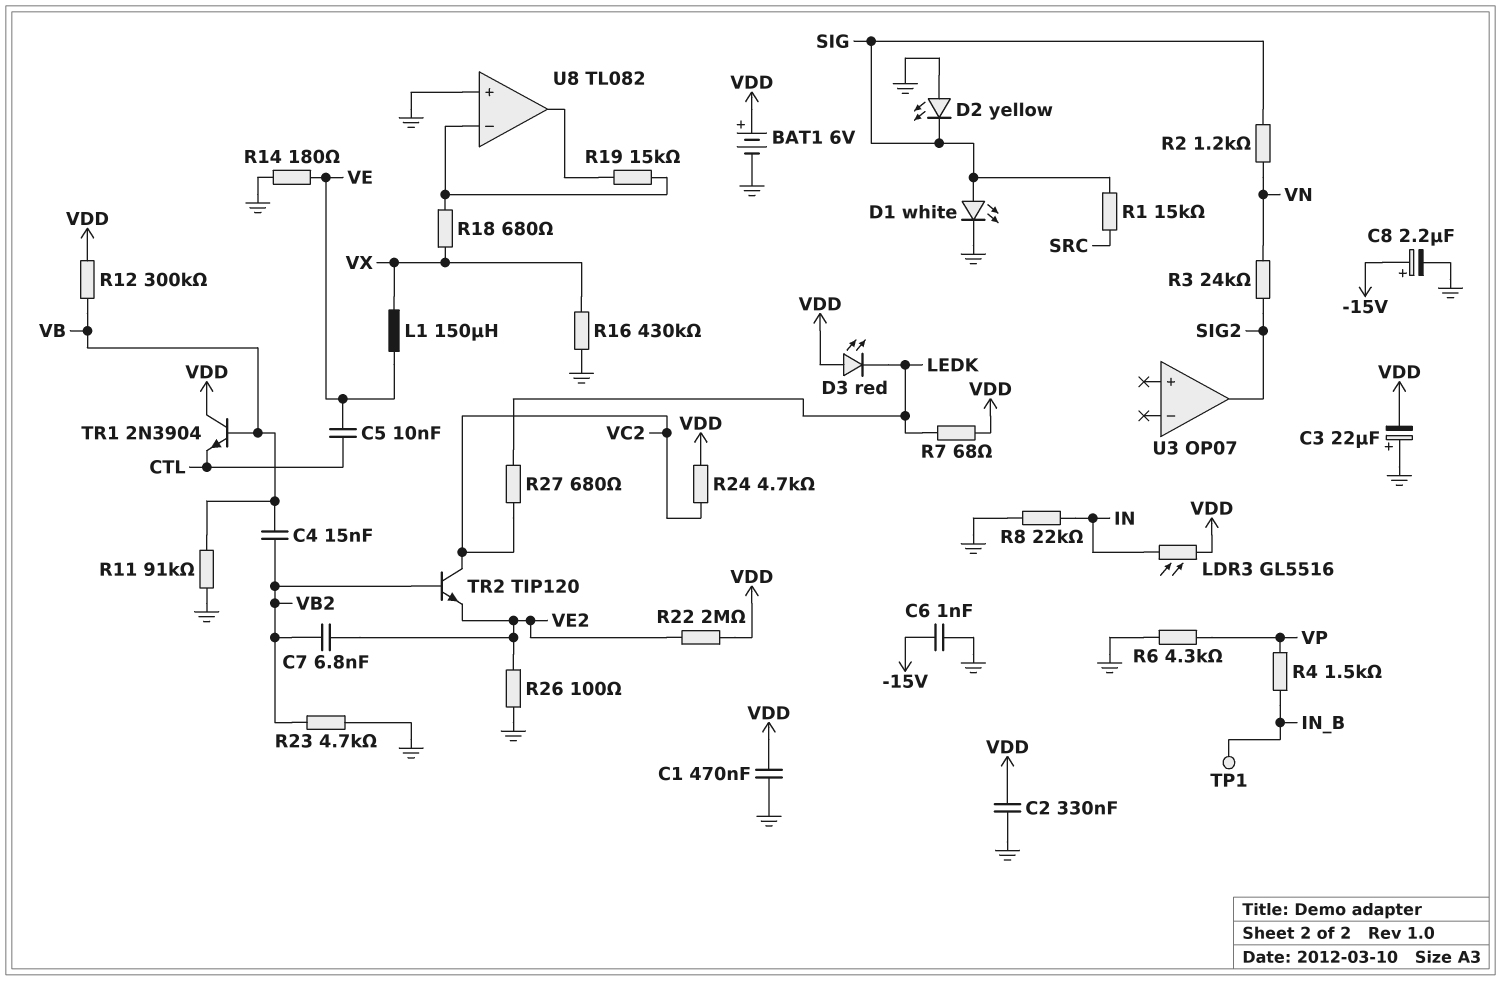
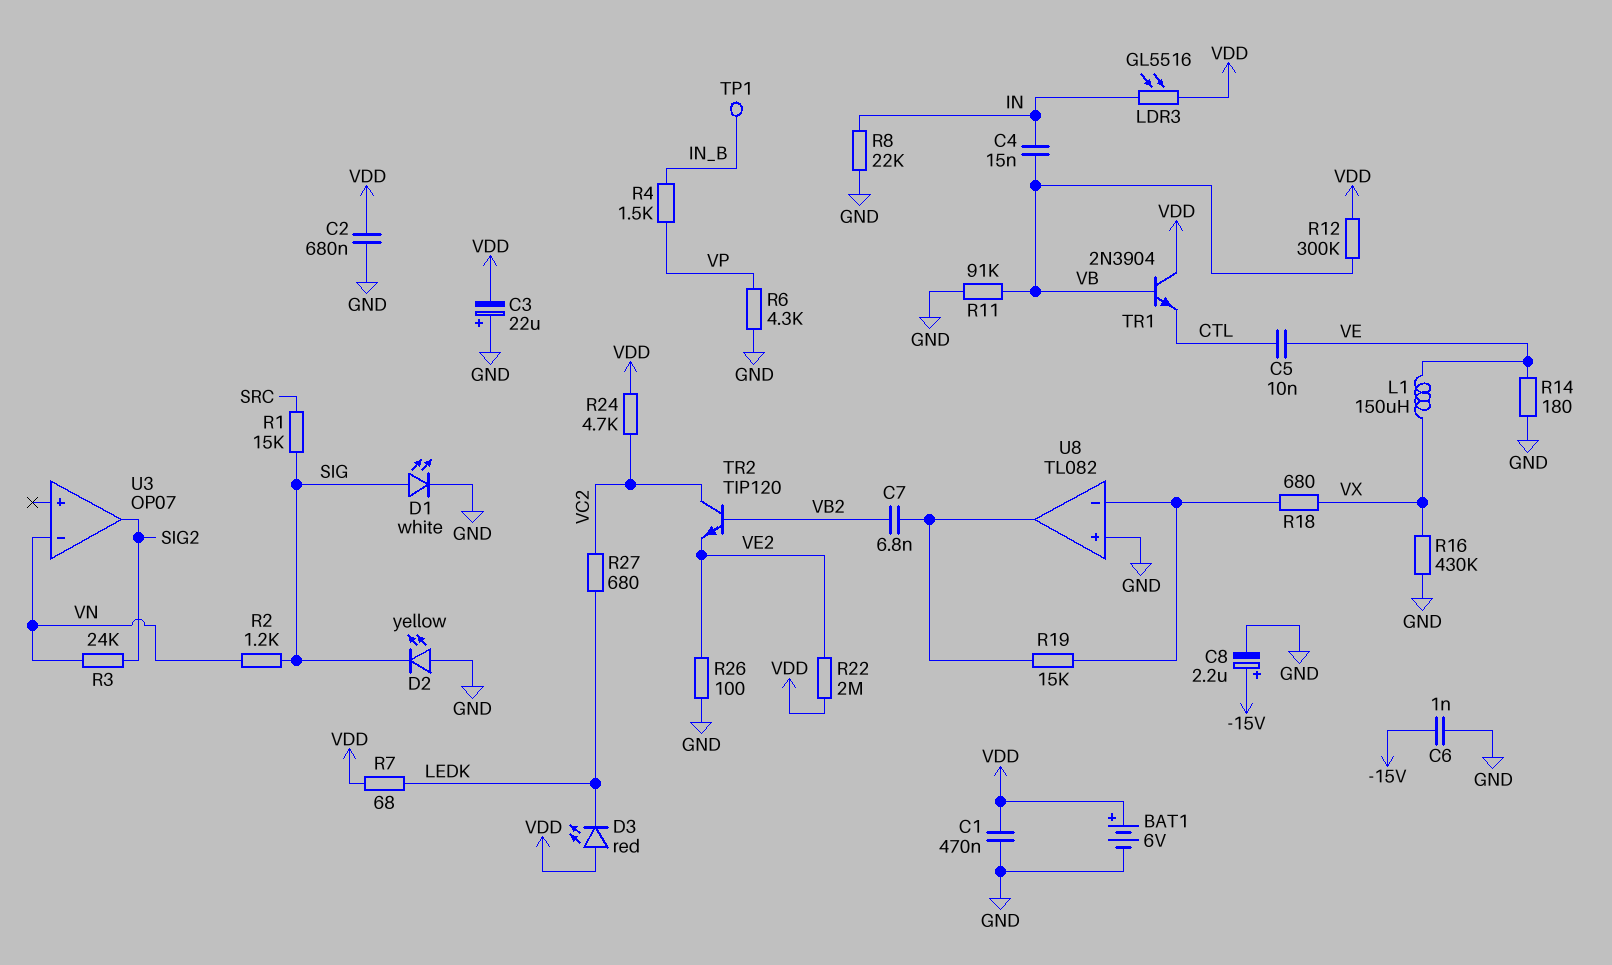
C2: 330nF (GND, VDD) -> 680nF (GND, VDD)
C4: 15nF (VB, VB2) -> 15nF (IN, VB)
C7: 6.8nF (VB2, VE2) -> 6.8nF (U8/out, VB2)
R23: 4.7k (GND, VB2) -> none
U3 pin in-: none -> VN

